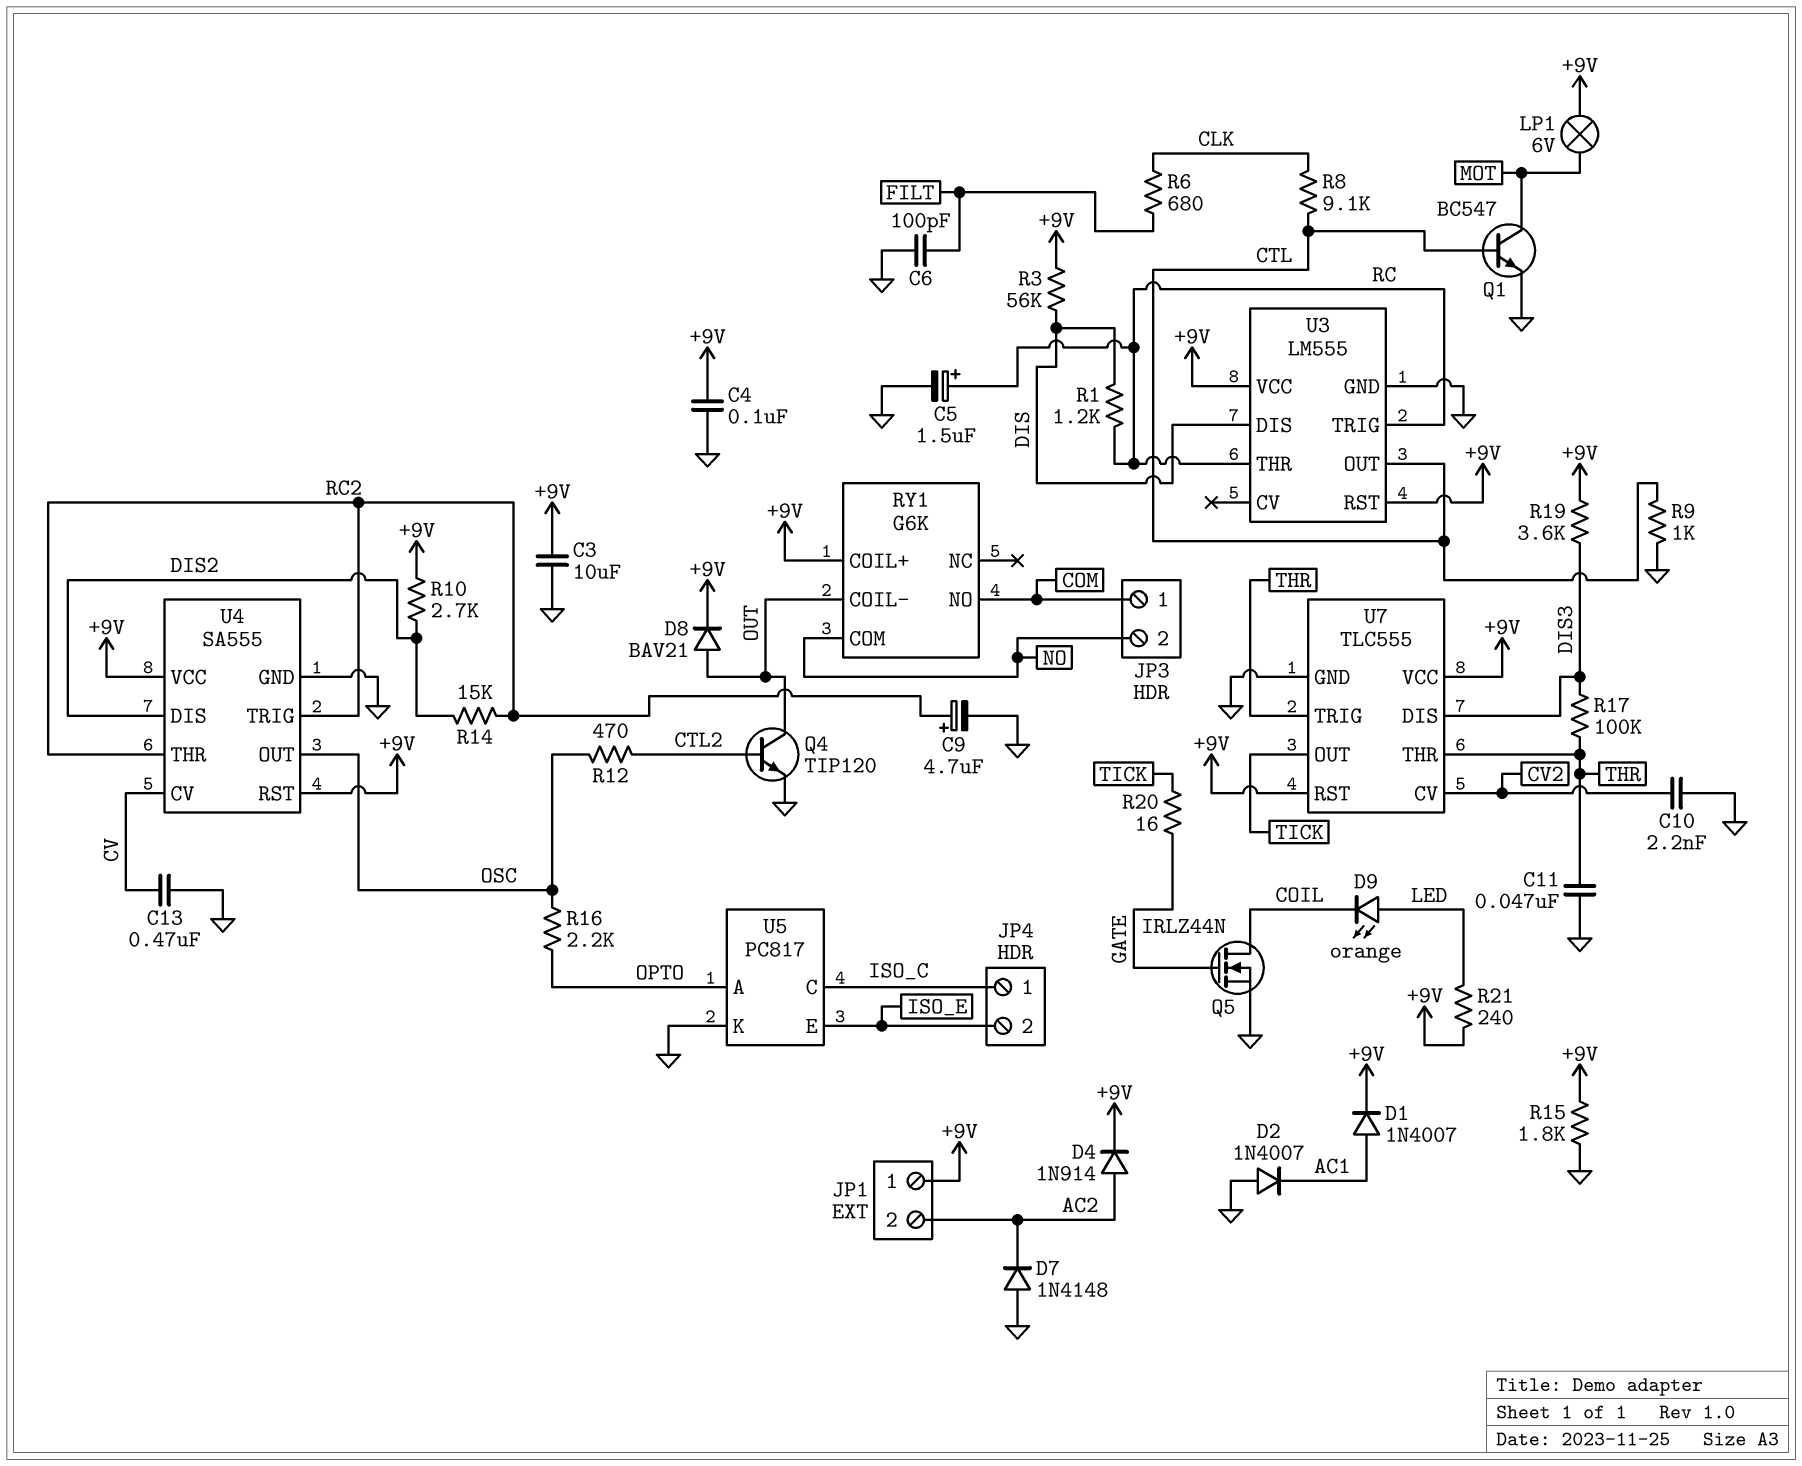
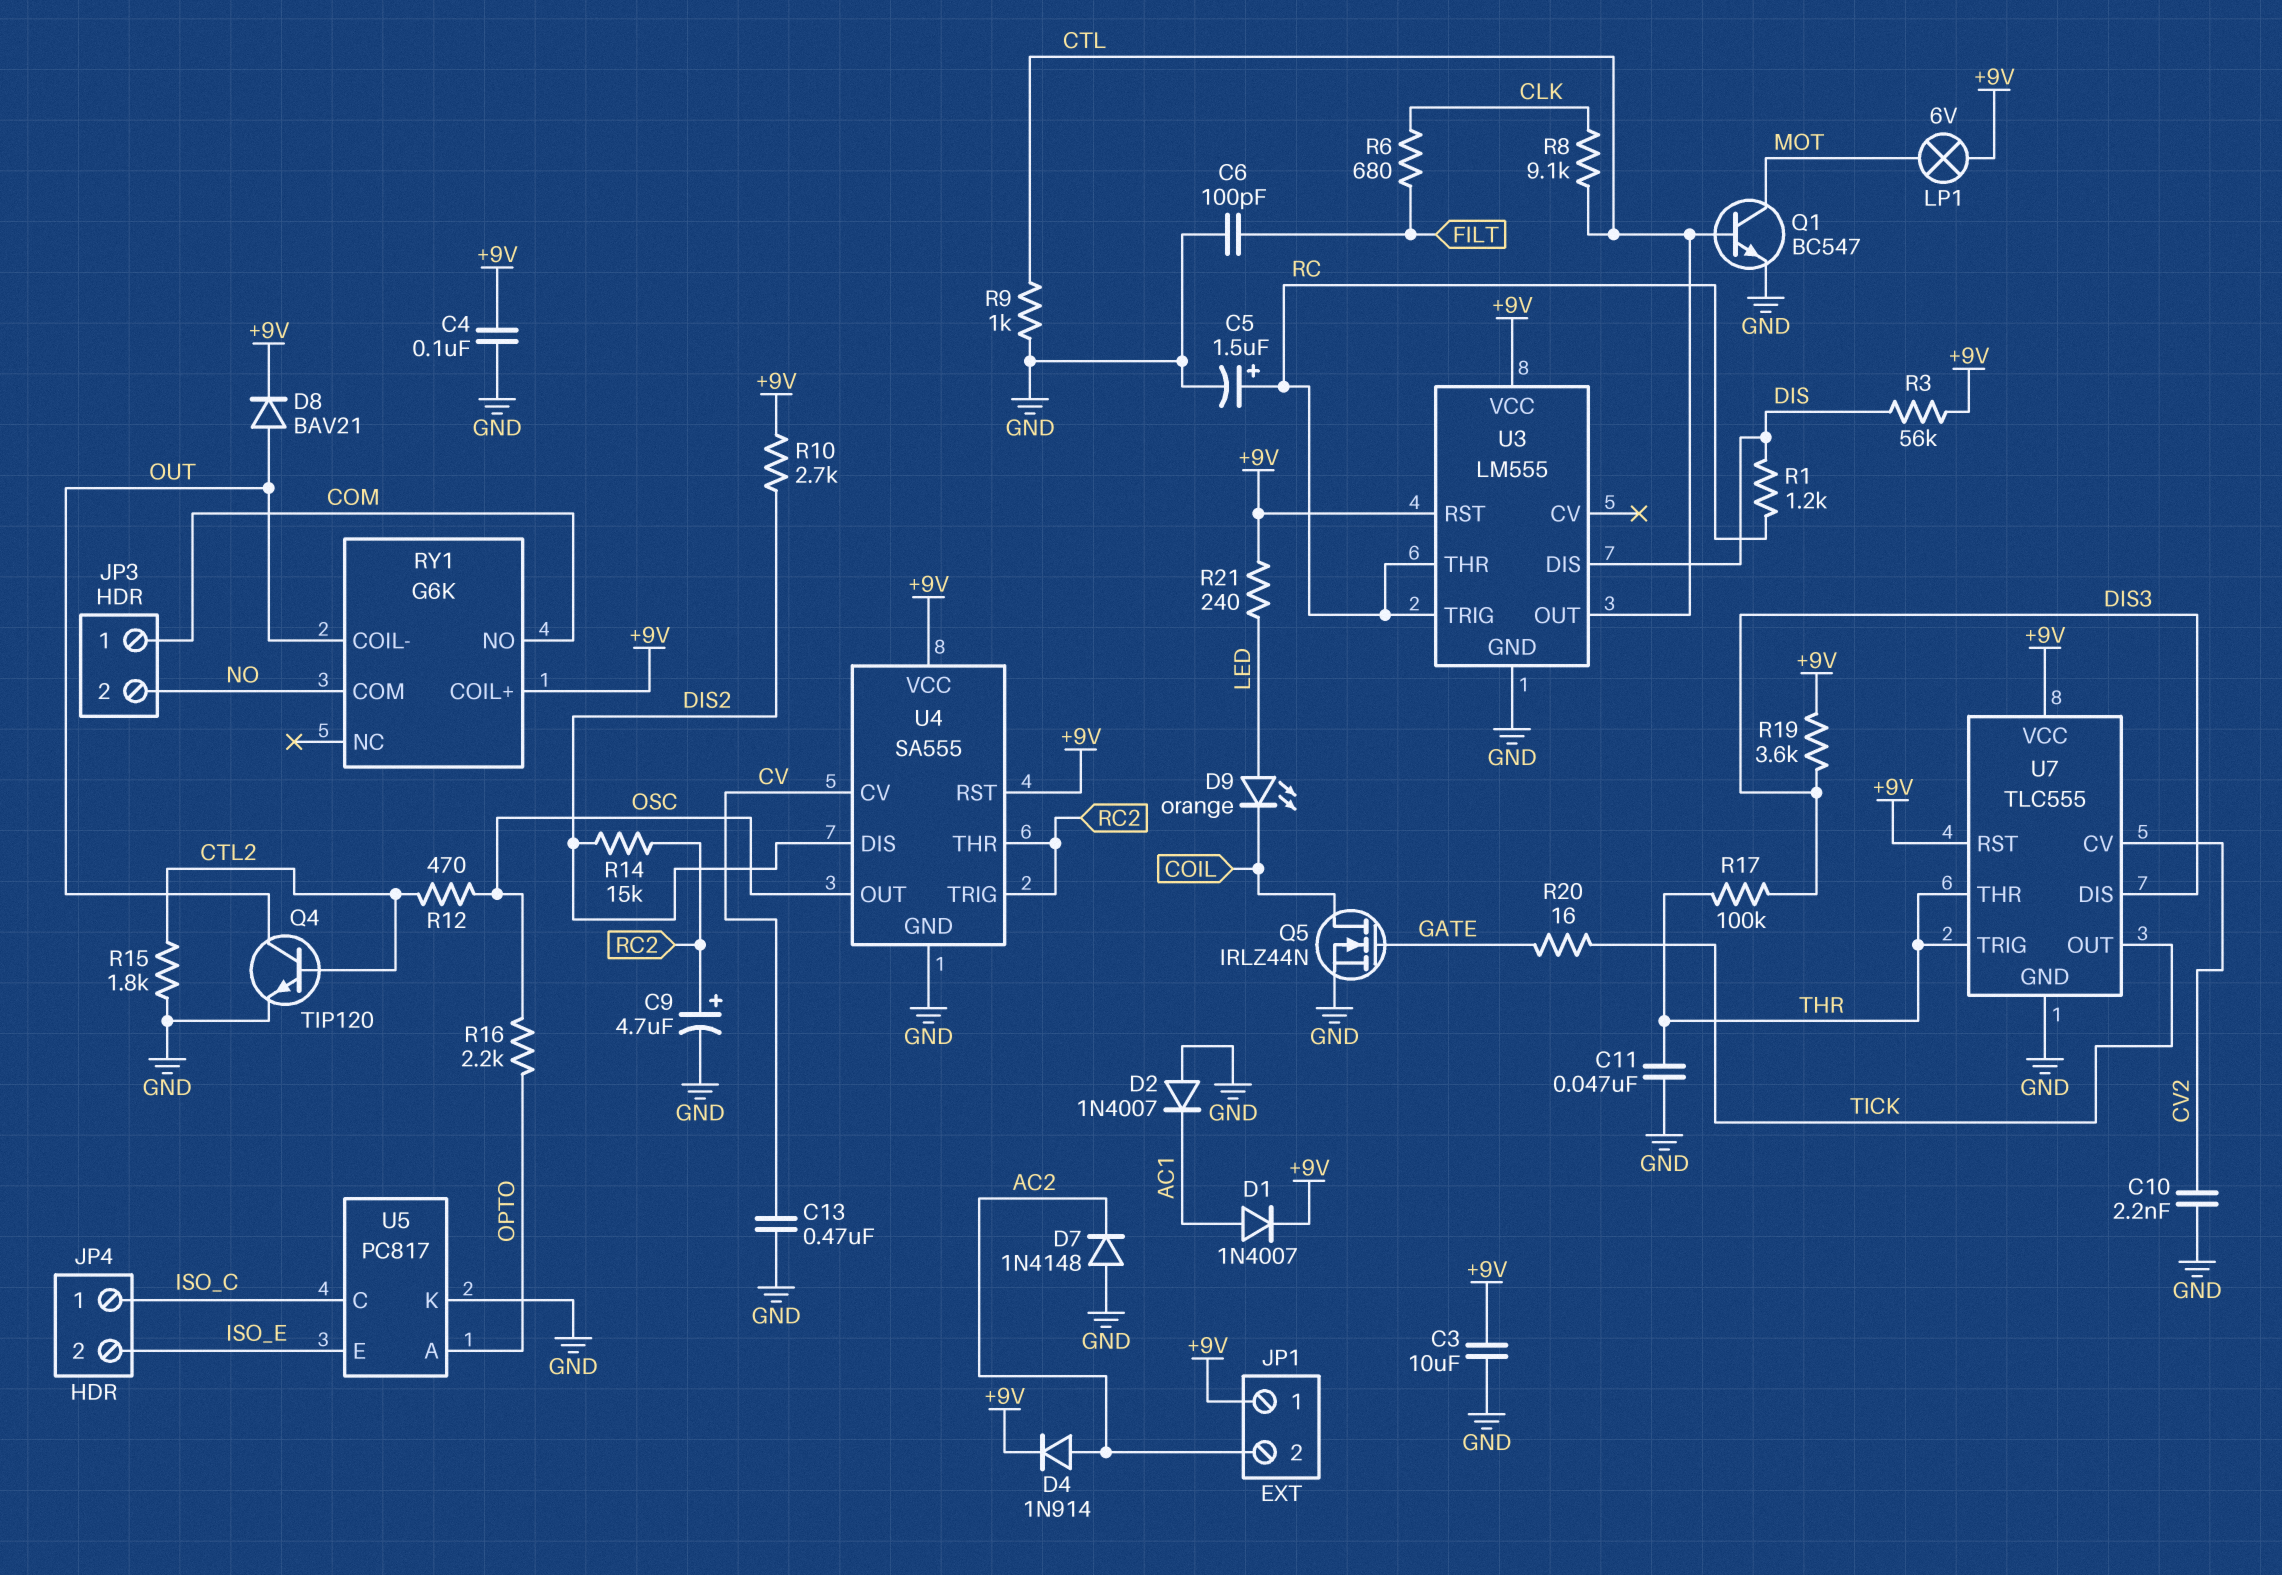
R15: 1.8k (+9V, GND) -> 1.8k (CTL2, GND)

